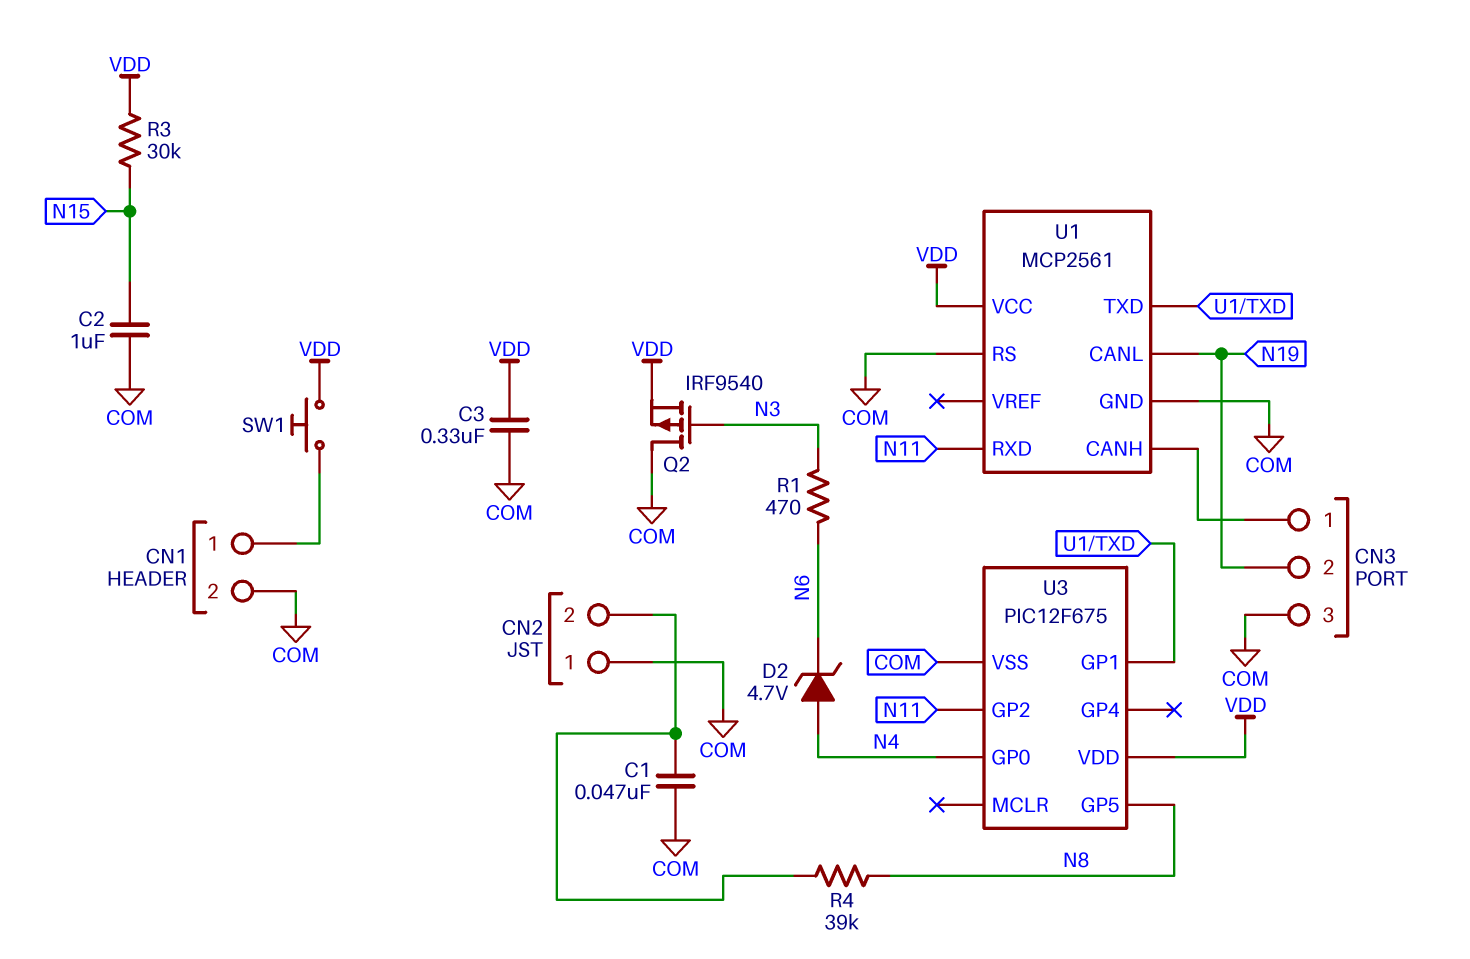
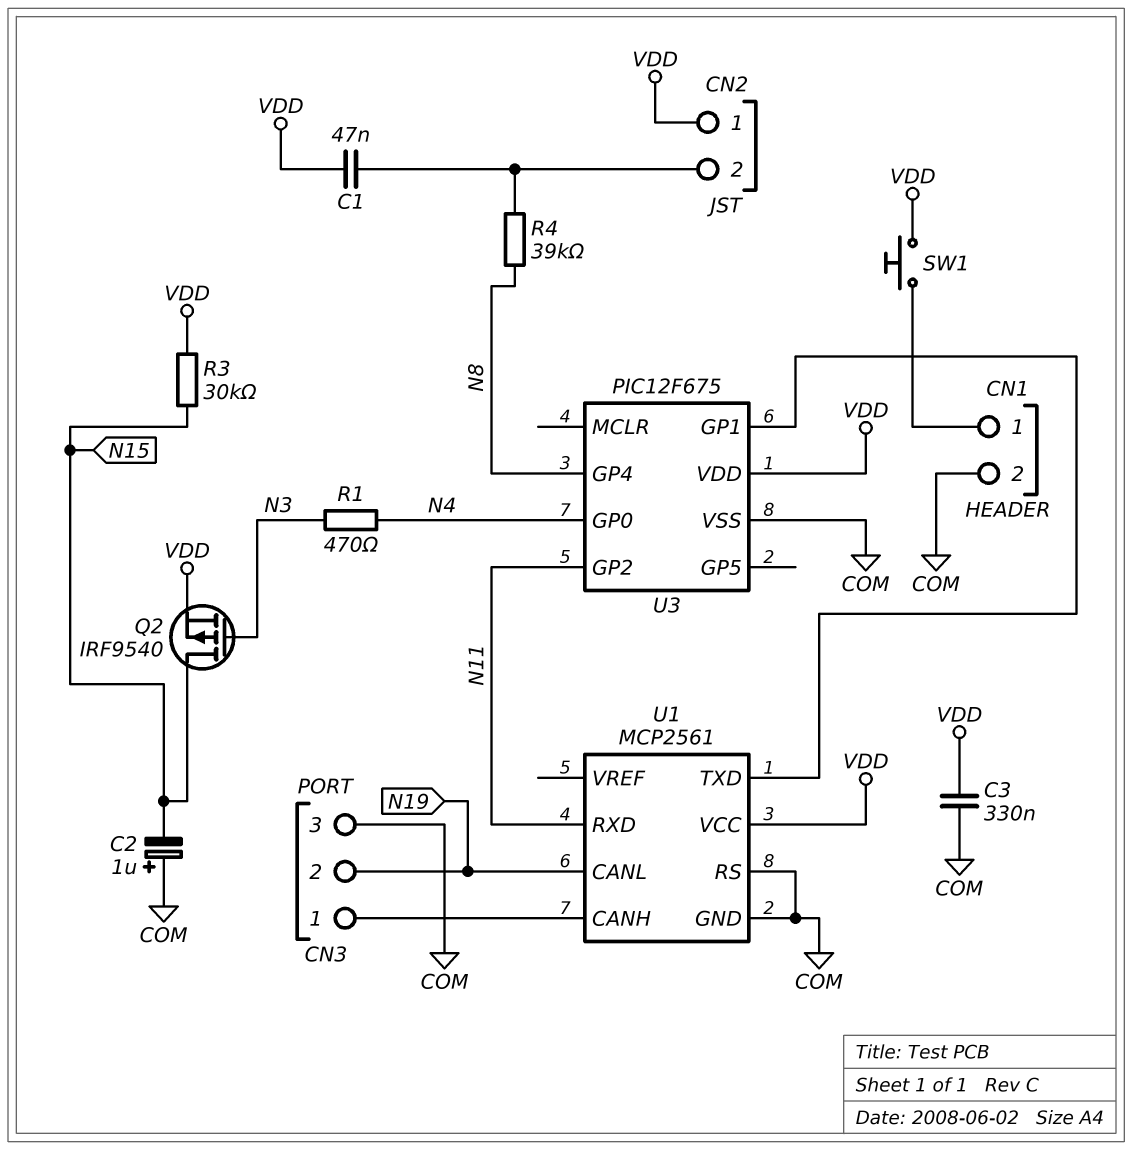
C1: 47nF (CN2/2, COM) -> 47nF (CN2/2, VDD)
C2: 1uF (COM, N15) -> 1uF (plus COM, minus N15)
CN2 pin 1: COM -> VDD
D2: zener 4.7V (A N4, K N6) -> none
Q2: PMOS IRF9540 (G N3, D COM, S VDD) -> PMOS IRF9540 (G N3, D N15, S VDD)
R1: 470 (N3, N6) -> 470 (N3, N4)
U3 pin GP4: none -> N8
U3 pin GP5: N8 -> none

